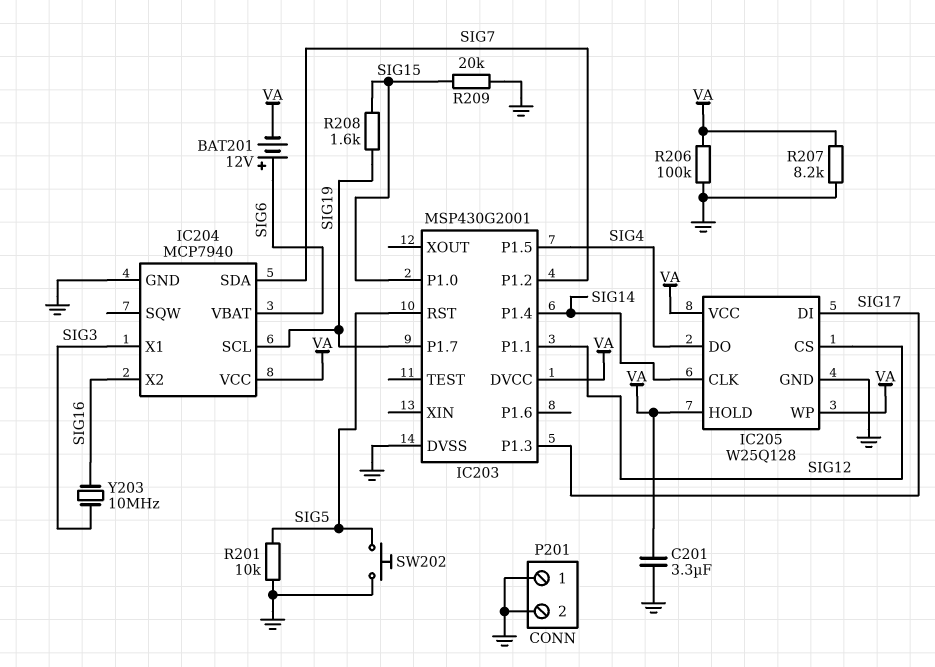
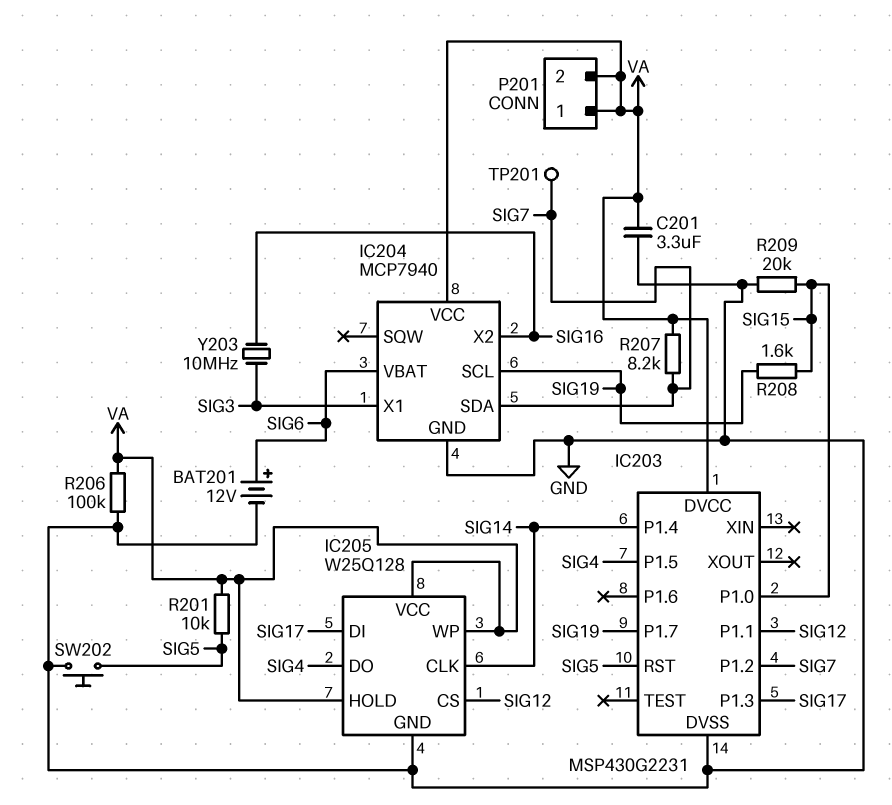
BAT201: 12V (plus SIG6, minus VA) -> 12V (plus SIG6, minus GND)
IC203: MSP430G2001 -> MSP430G2231
P201 pin 1: GND -> VA
P201 pin 2: GND -> VA
R201: 10k (GND, SIG5) -> 10k (SIG5, VA)
R207: 8.2k (GND, VA) -> 8.2k (SIG7, VA)
TP201: none -> test point (SIG7)

